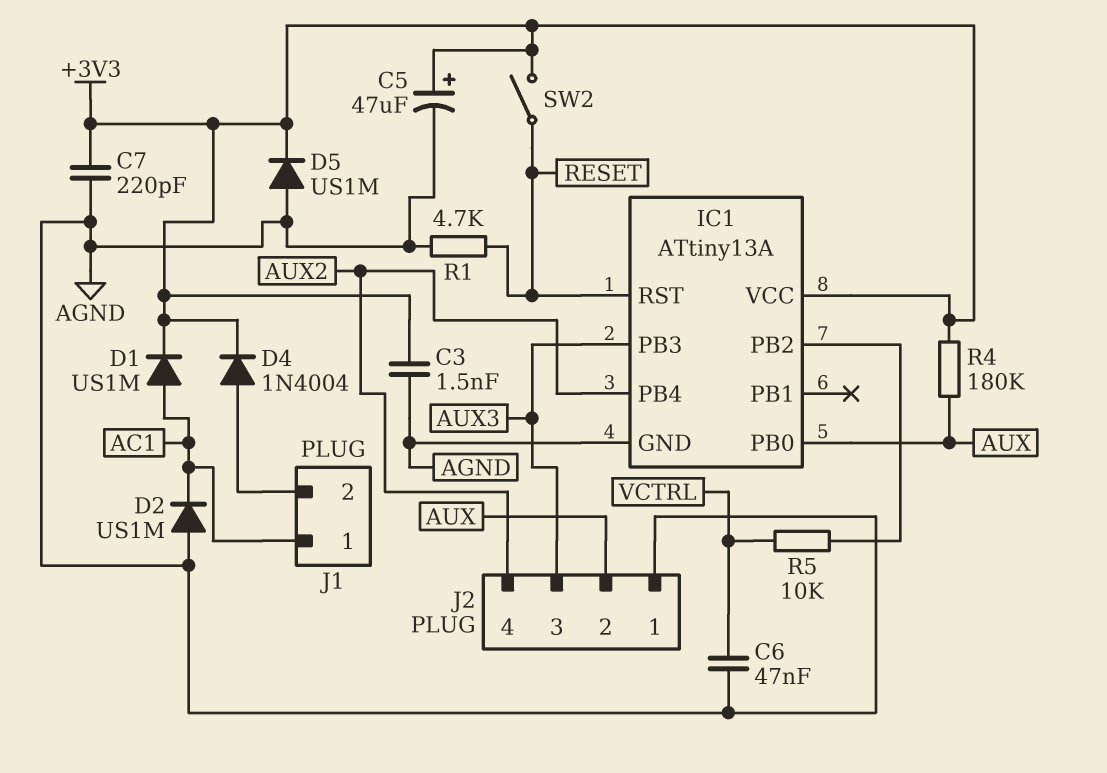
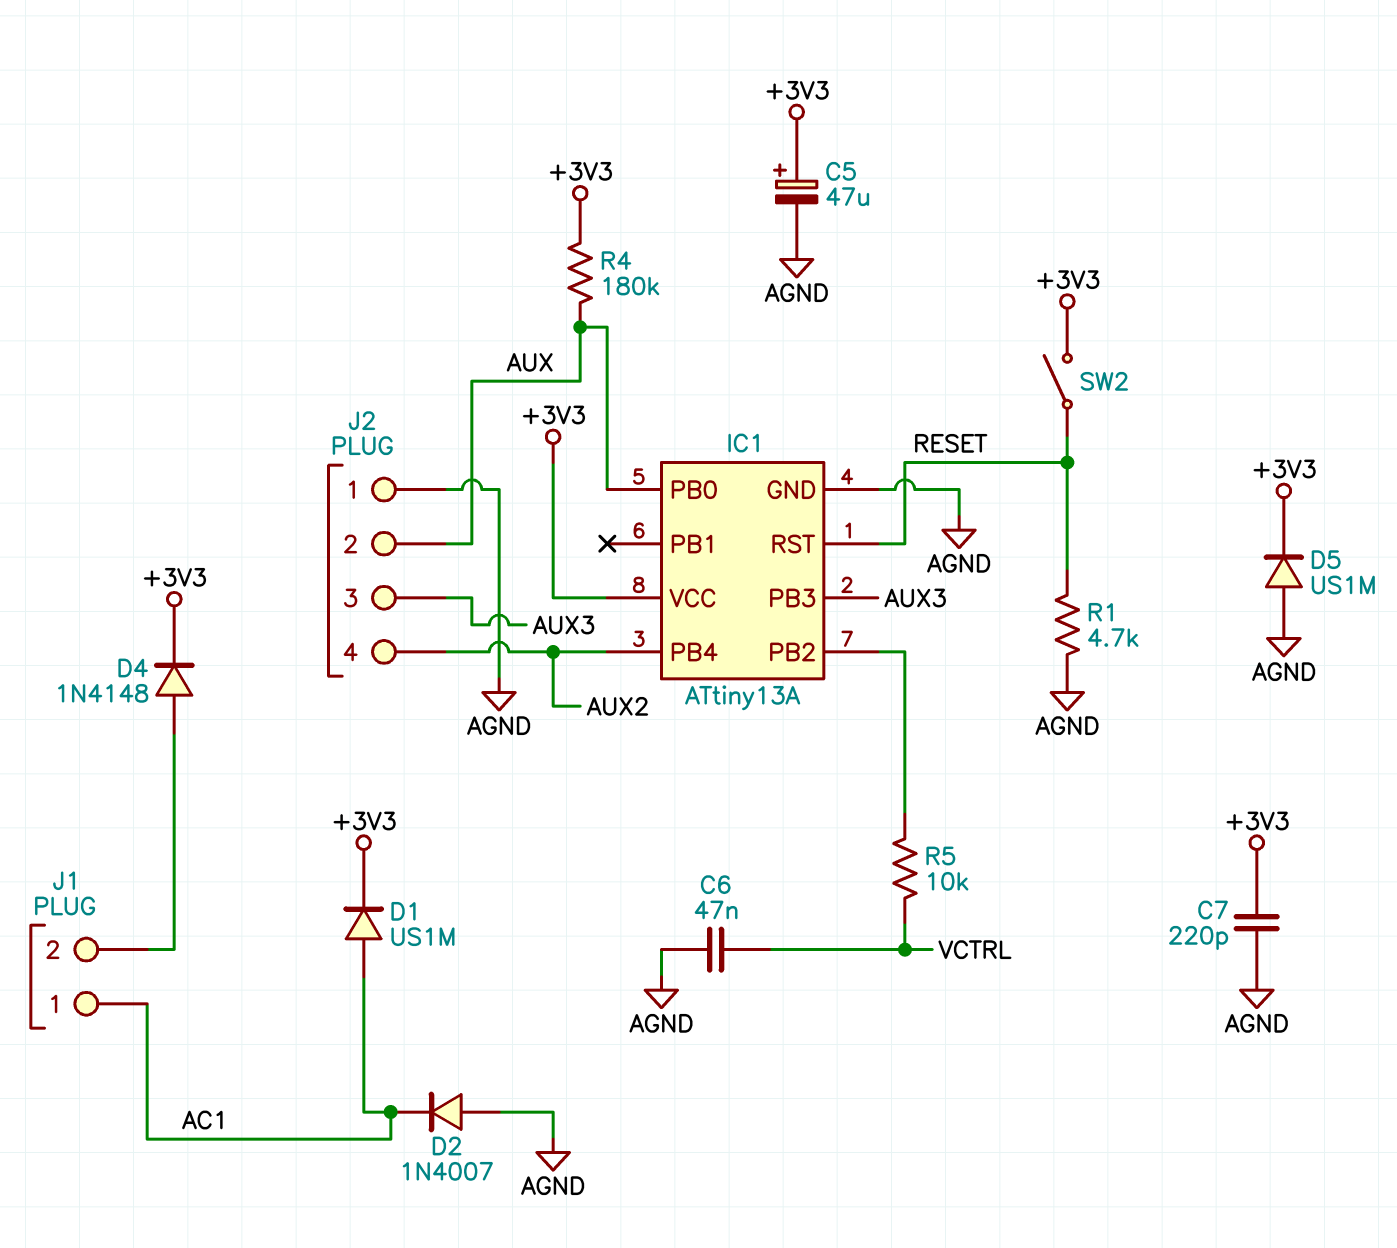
C3: 1.5nF (+3V3, AGND) -> none
D2: diode US1M (A AGND, K AC1) -> diode 1N4007 (A AGND, K AC1)
D4: diode 1N4004 (A J1/2, K +3V3) -> diode 1N4148 (A J1/2, K +3V3)

